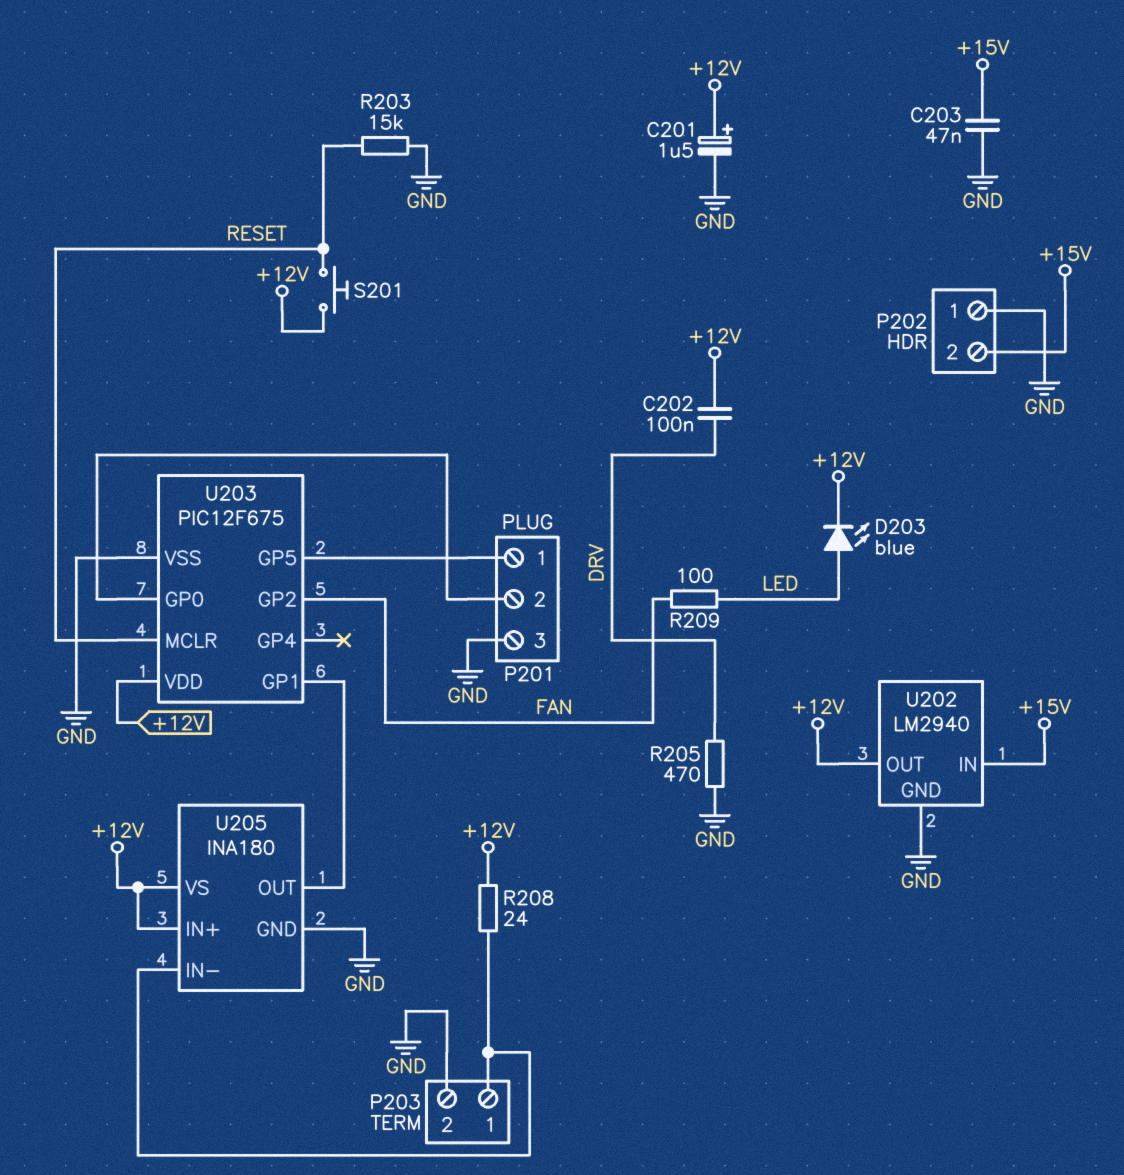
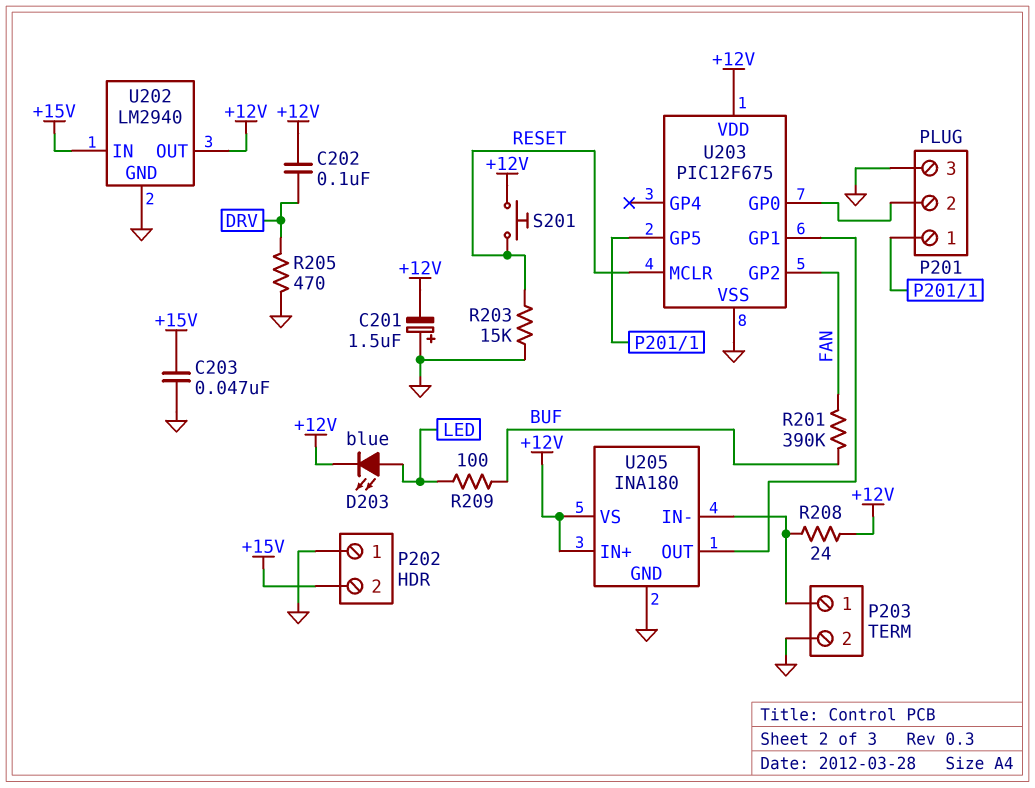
C201: 1.5uF (plus +12V, minus GND) -> 1.5uF (plus GND, minus +12V)
R201: none -> 390k (BUF, FAN)
R209: 100 (FAN, LED) -> 100 (BUF, LED)

